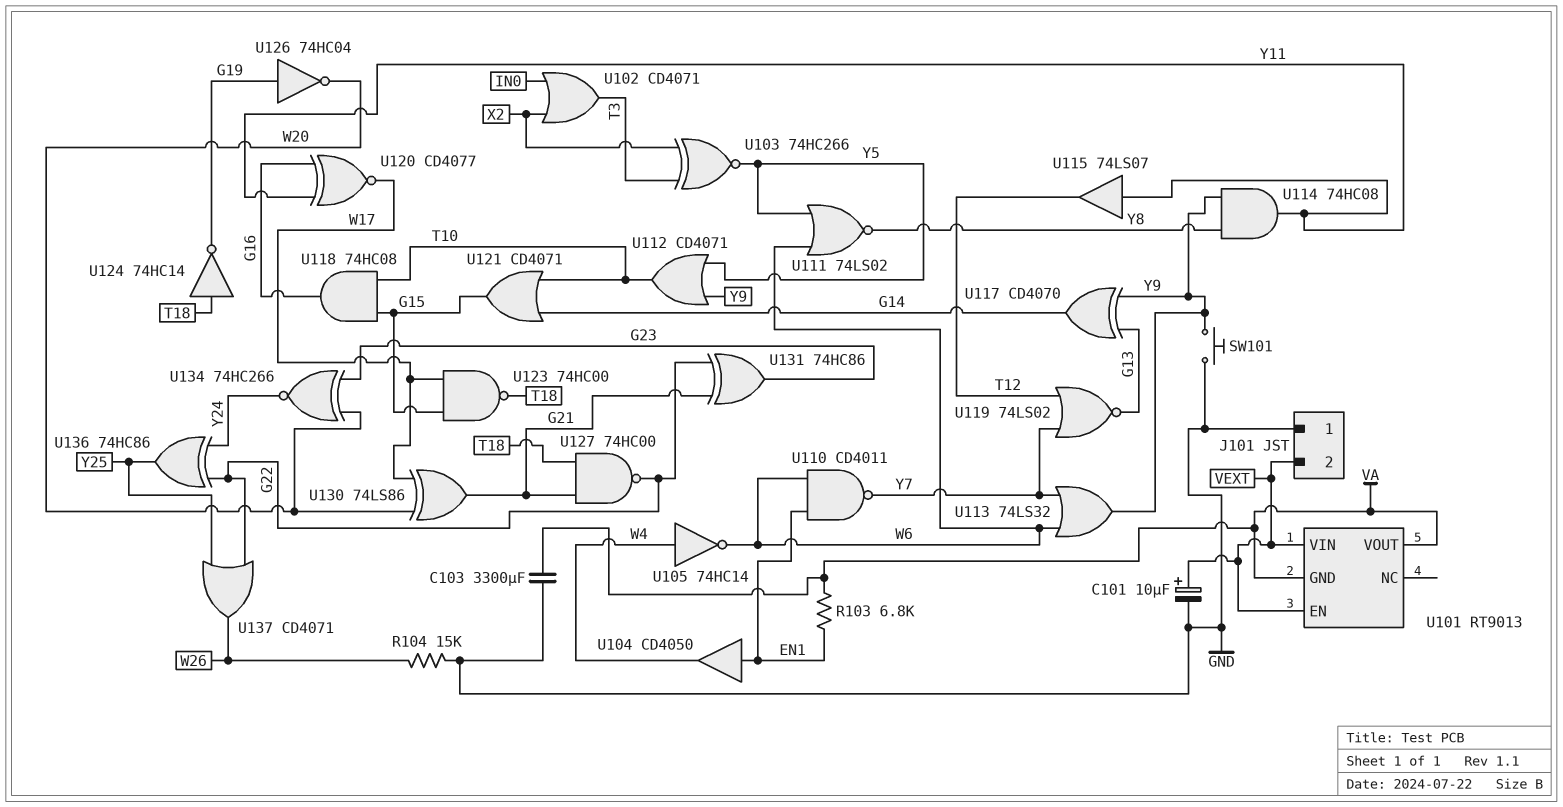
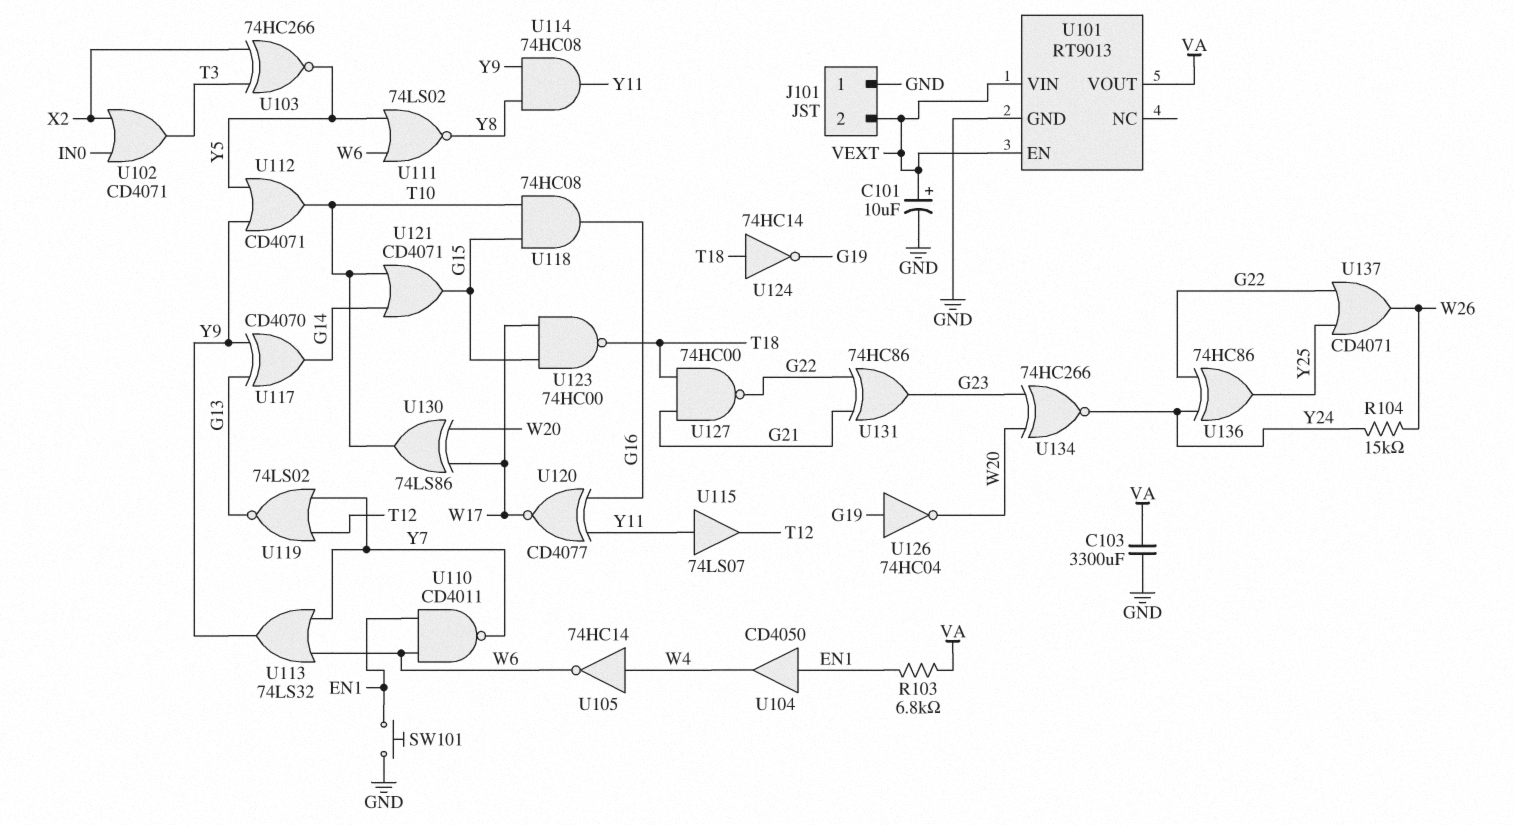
R104: 15k (GND, W26) -> 15k (W26, Y24)
SW101: button (GND, Y9) -> button (EN1, GND)
U101 pin GND: VA -> GND
U130: XOR 74LS86 (in W17, in W20, out G21) -> XOR 74LS86 (in W17, in W20, out T10)

